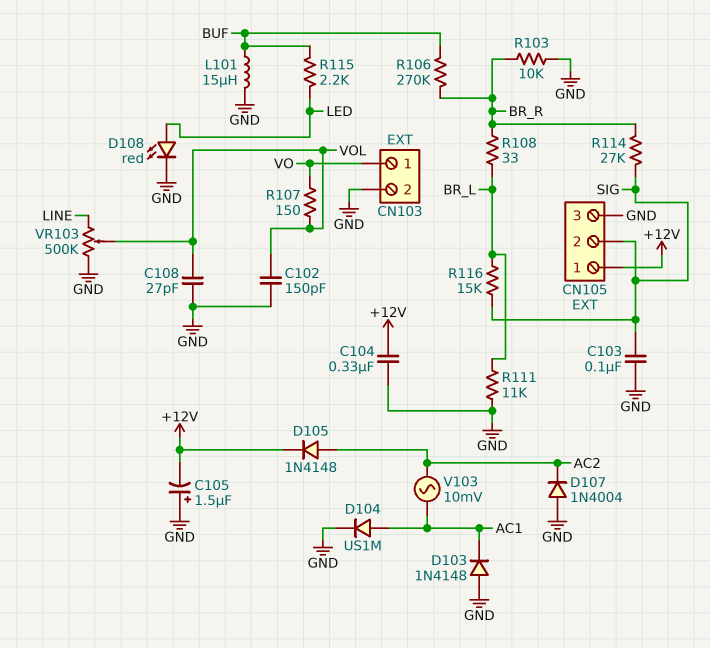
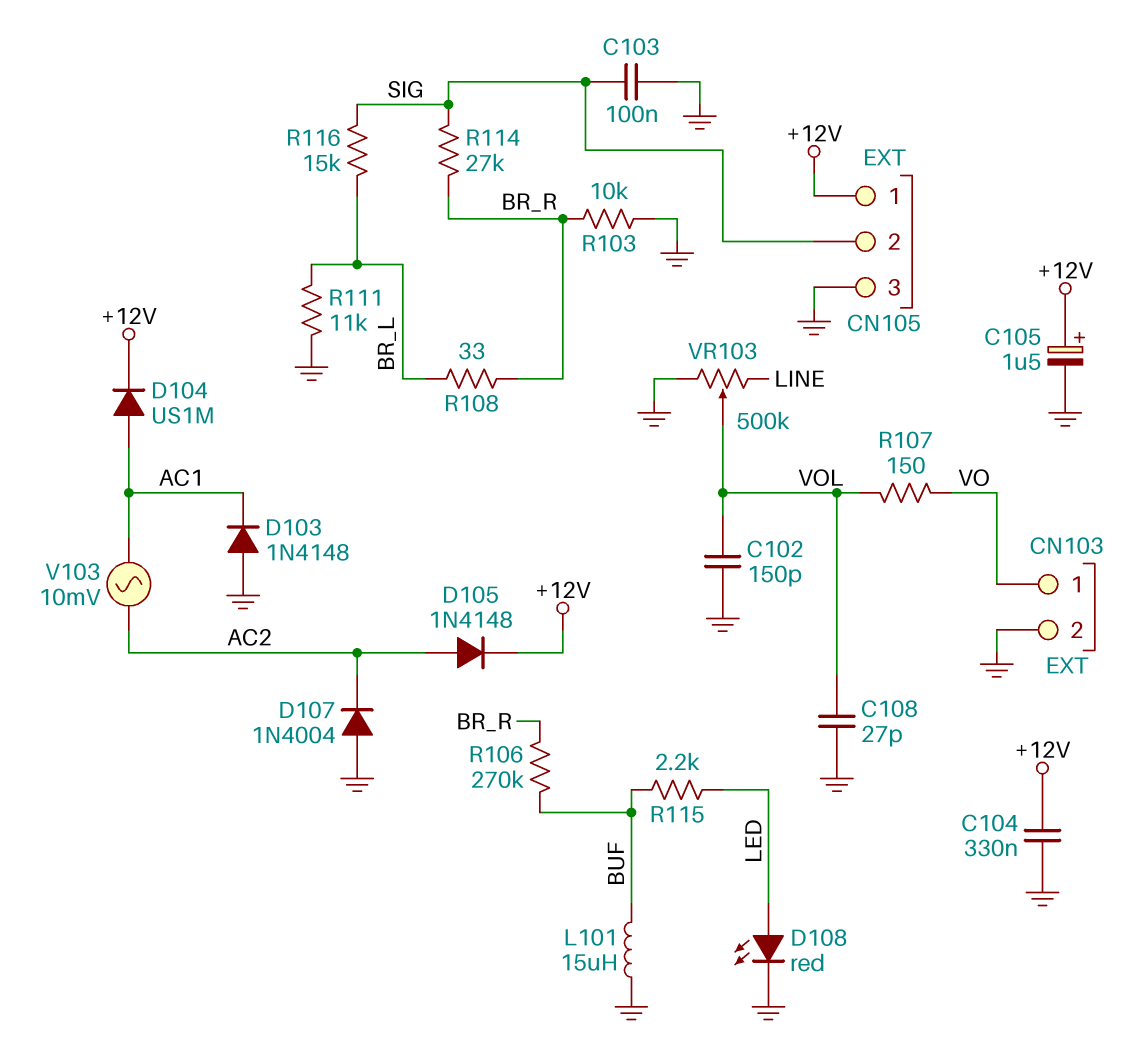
C105: 1.5uF (plus GND, minus +12V) -> 1.5uF (plus +12V, minus GND)
D104: diode US1M (A AC1, K GND) -> diode US1M (A AC1, K +12V)

